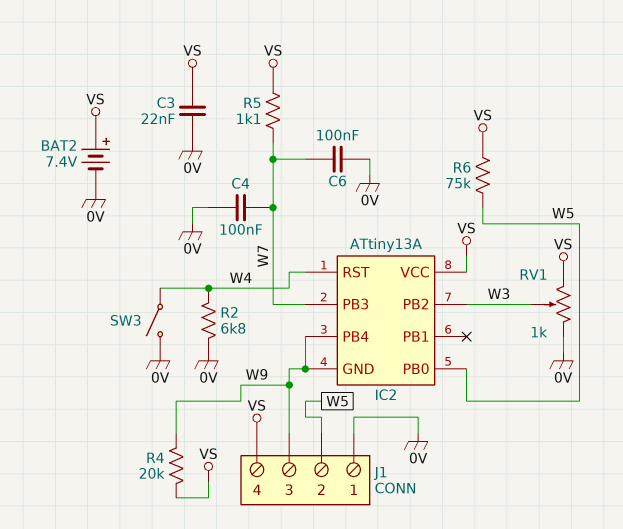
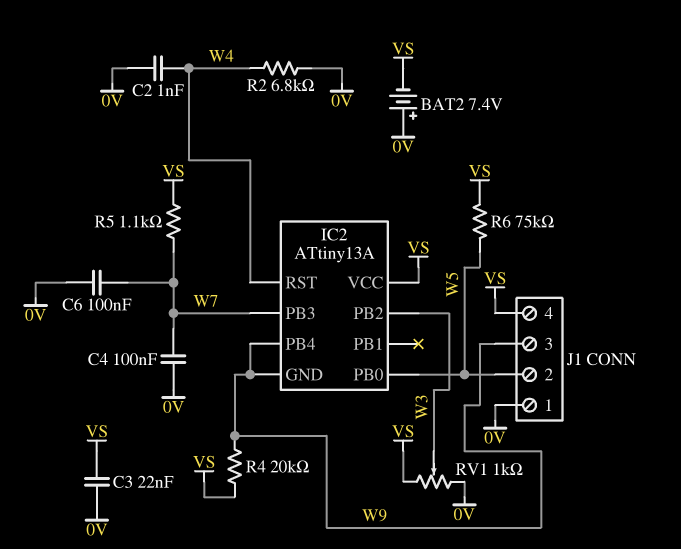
BAT2: 7.4V (plus VS, minus 0V) -> 7.4V (plus 0V, minus VS)
C2: none -> 1nF (0V, W4)
SW3: switch (0V, W4) -> none

